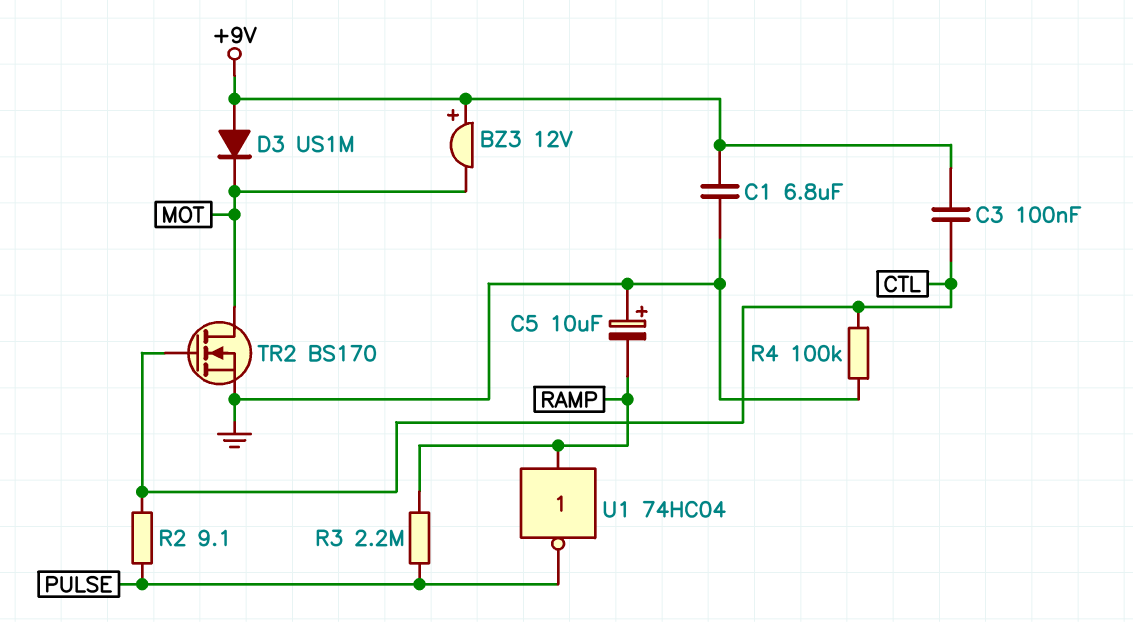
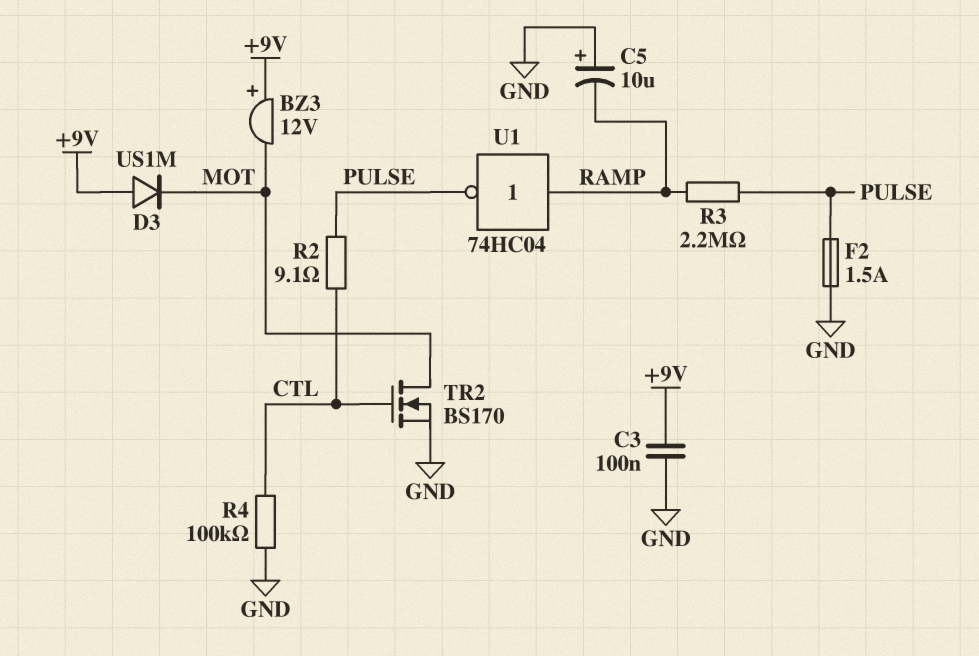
C1: 6.8uF (+9V, GND) -> none
C3: 100nF (+9V, CTL) -> 100nF (+9V, GND)
F2: none -> 1.5A (GND, PULSE)

